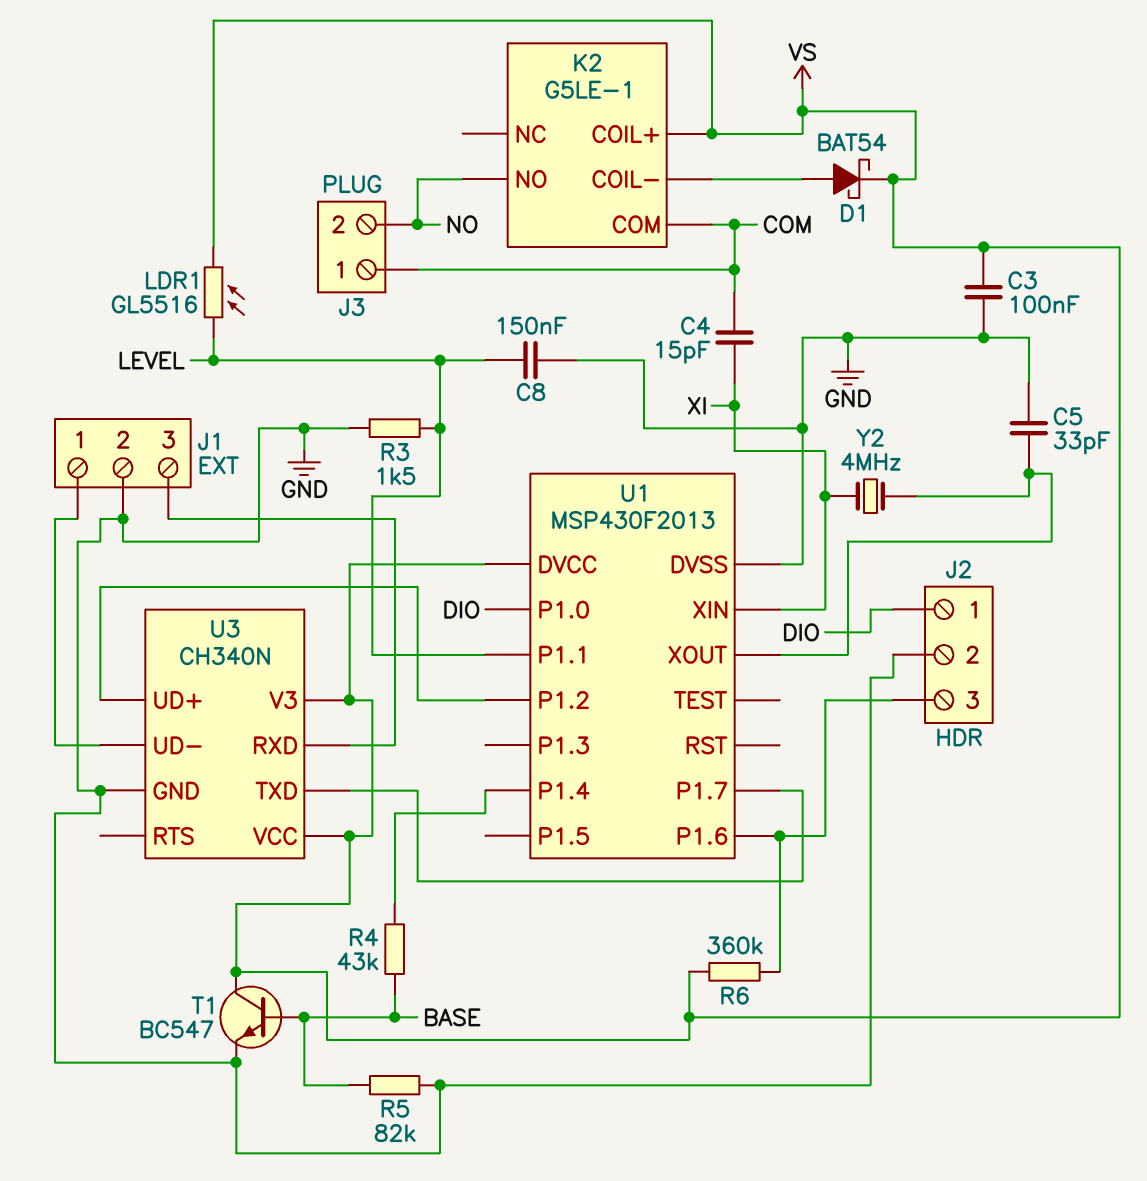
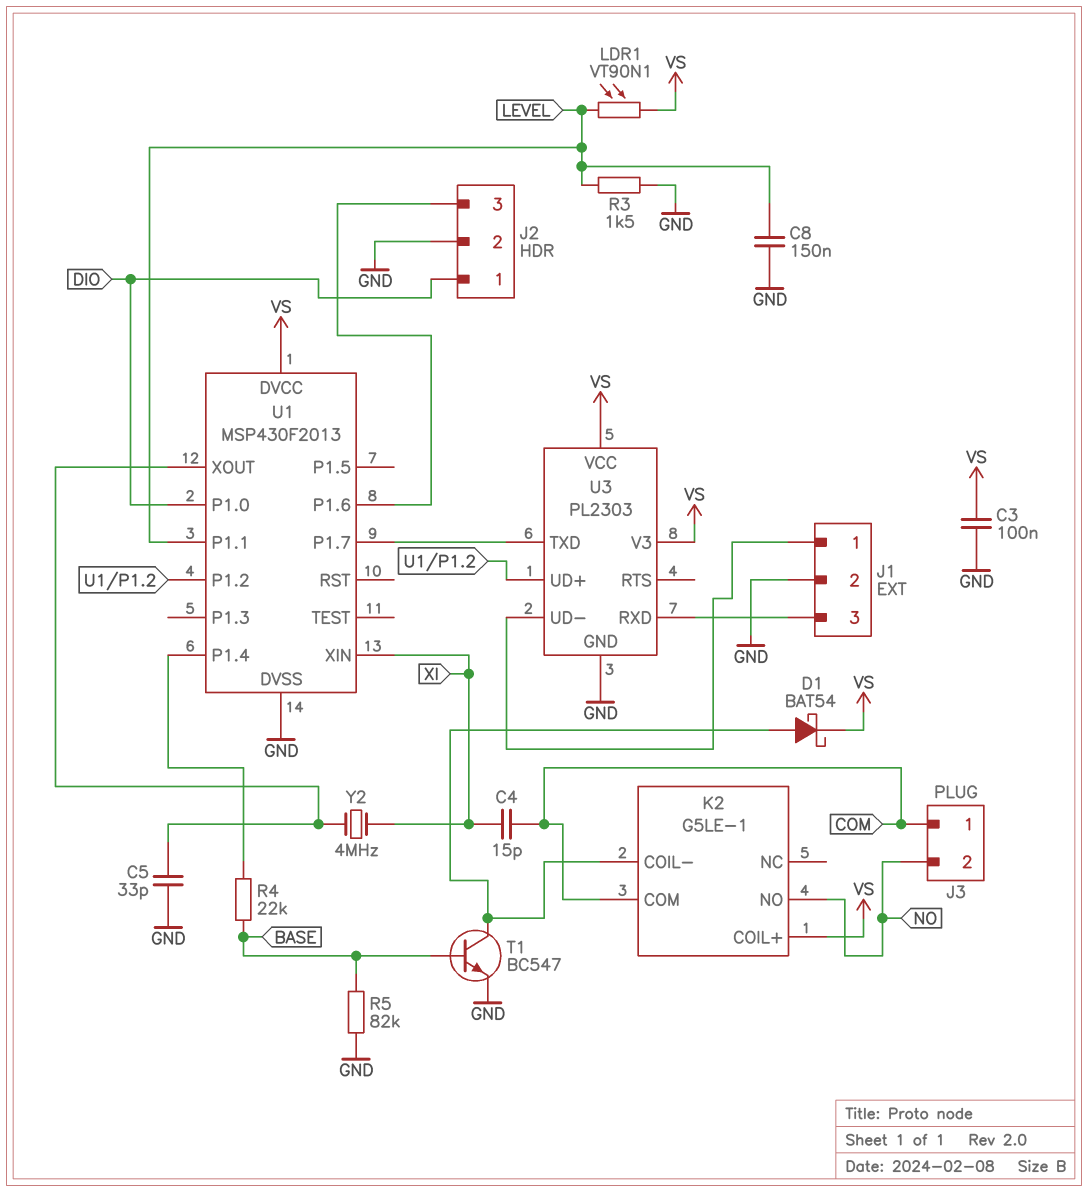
LDR1: GL5516 (LEVEL, VS) -> VT90N1 (LEVEL, VS)
R4: 43k (BASE, U1/P1.4) -> 22k (BASE, U1/P1.4)
R6: 360k (J2/3, VS) -> none
T1: NPN BC547 (B BASE, C VS, E GND) -> NPN BC547 (B BASE, C K2/COIL-, E GND)
U3: CH340N -> PL2303

